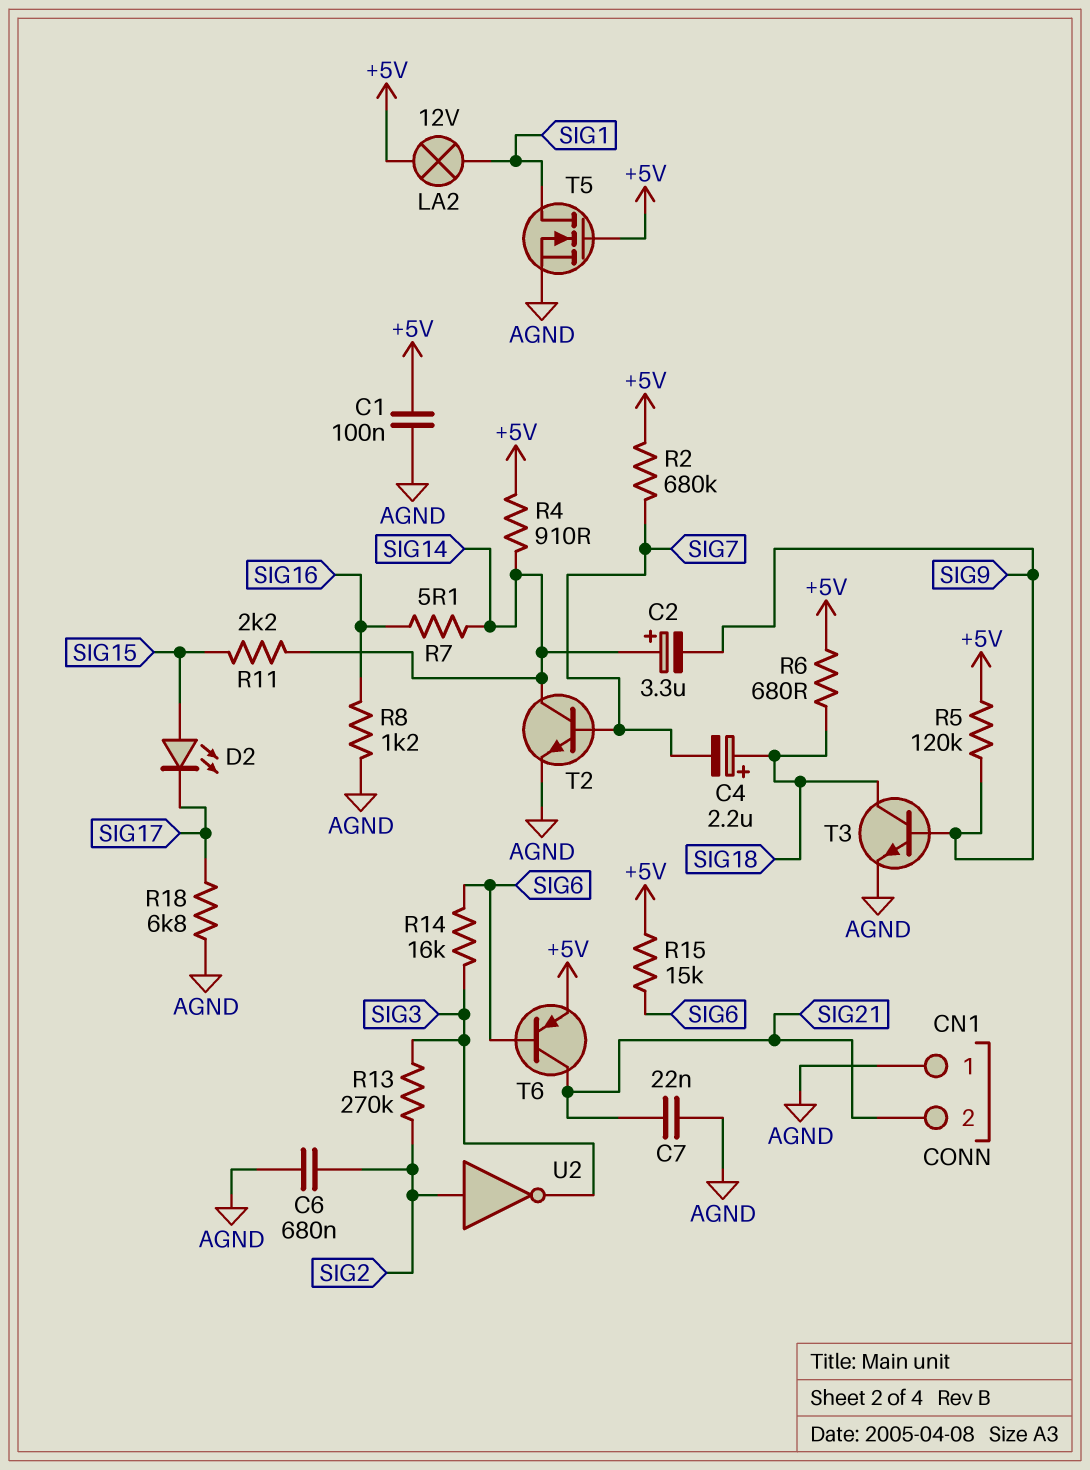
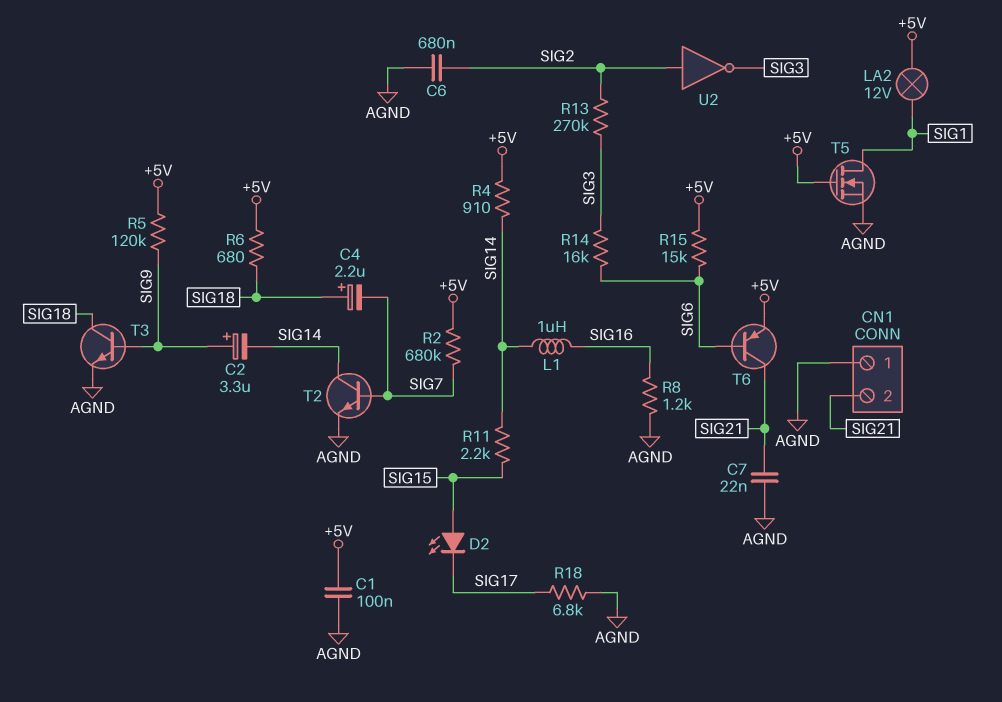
C2: 3.3uF (plus SIG14, minus SIG9) -> 3.3uF (plus SIG9, minus SIG14)
L1: none -> 1uH (SIG14, SIG16)
R7: 5.1 (SIG14, SIG16) -> none

